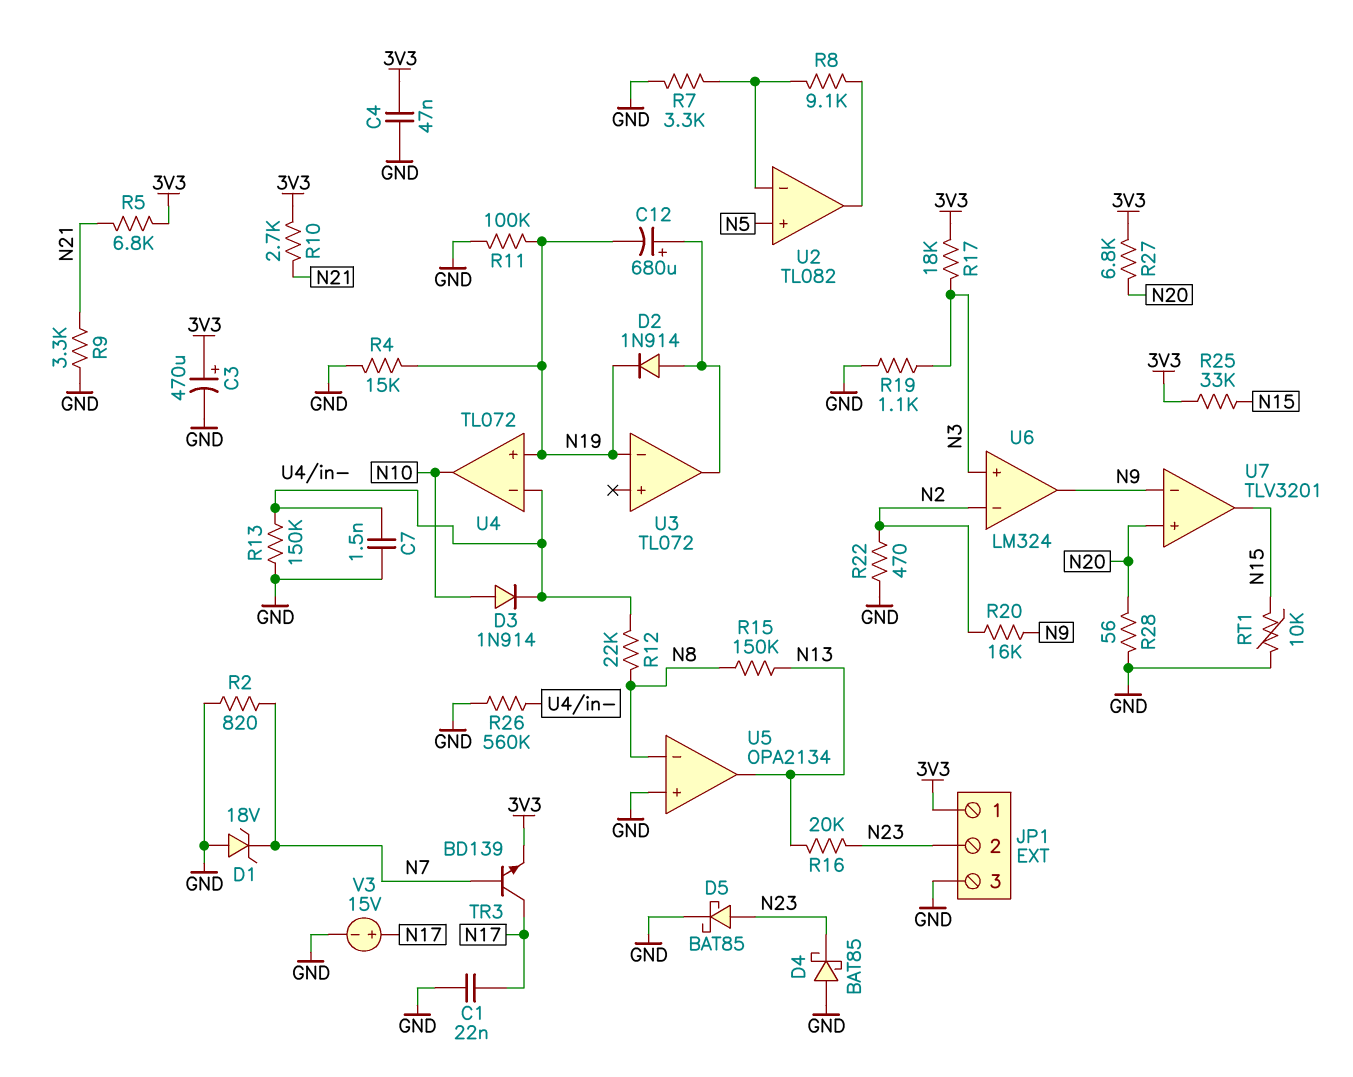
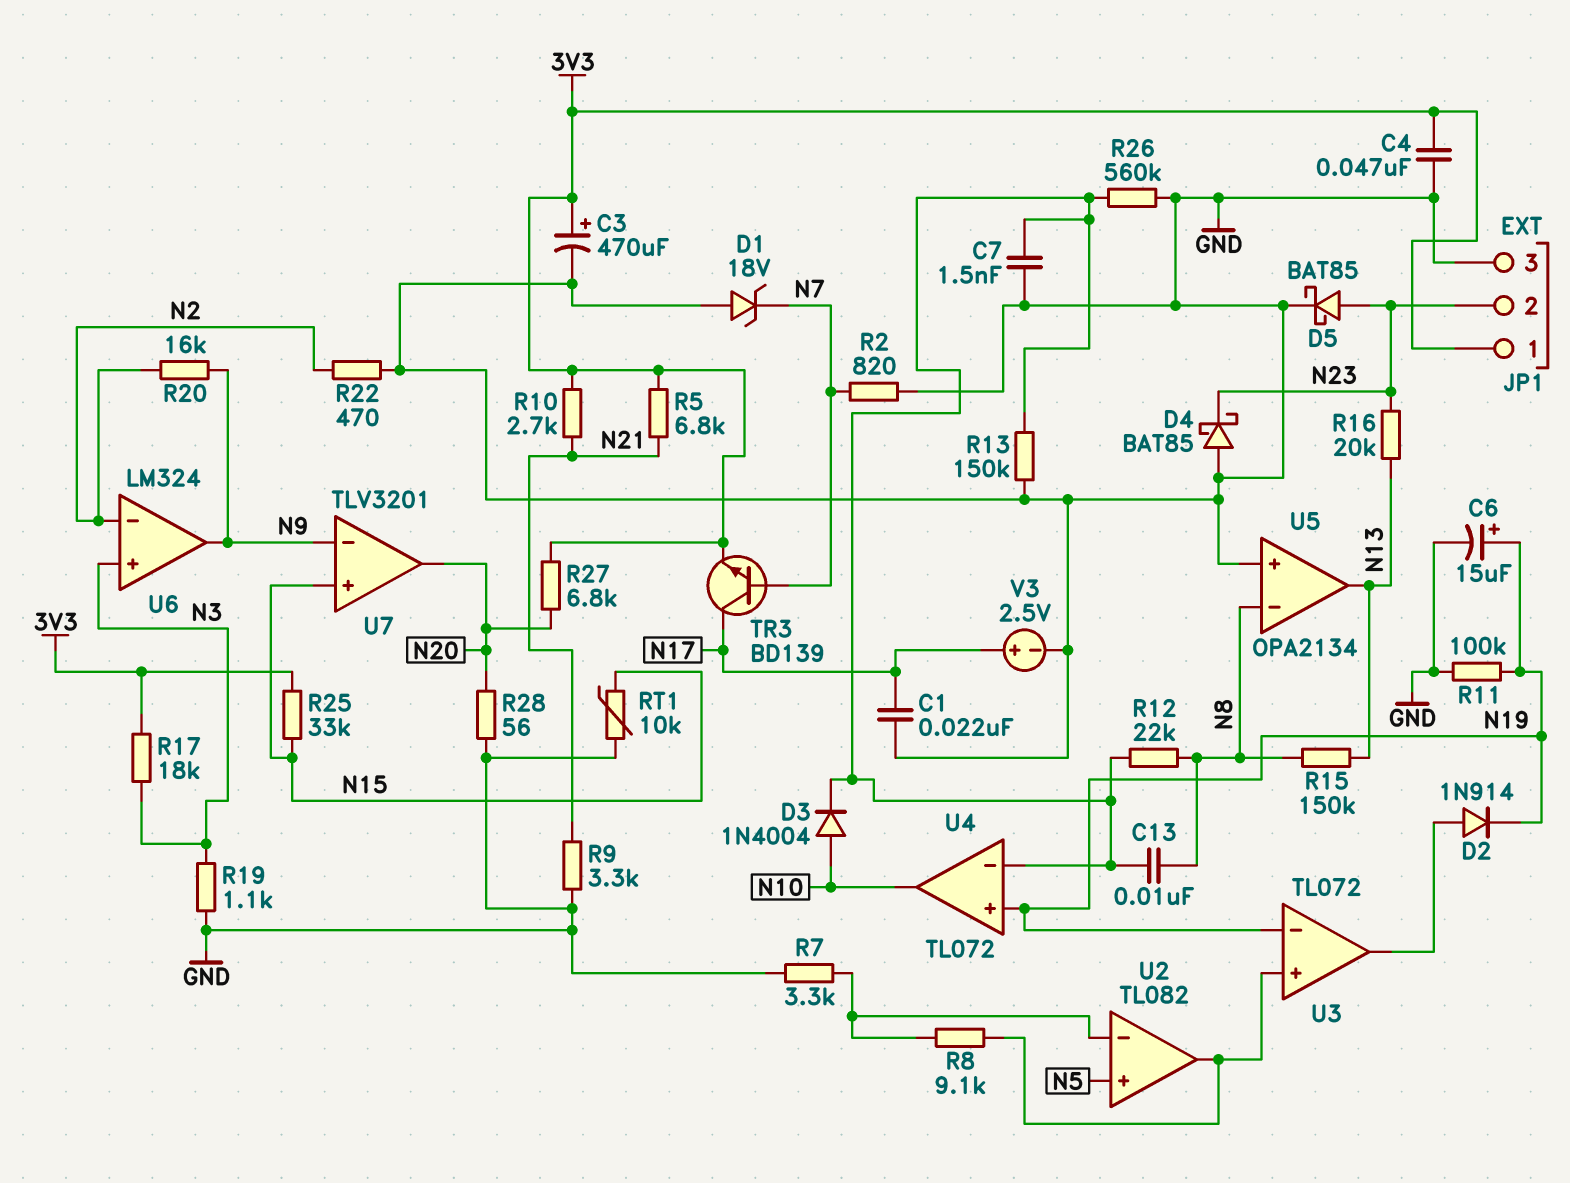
C6: none -> 15uF (plus N19, minus GND)
C12: 680uF (plus U3/out, minus N19) -> none
C13: none -> 10nF (N8, U4/in-)
D3: diode 1N914 (A N10, K U4/in-) -> diode 1N4004 (A N10, K U4/in-)
R4: 15k (GND, N19) -> none
U3 pin in+: none -> U2/out
U7 pin in+: N20 -> N15
U7 pin out: N15 -> N20
V3: 15V (plus N17, minus GND) -> 2.5V (plus N17, minus GND)

